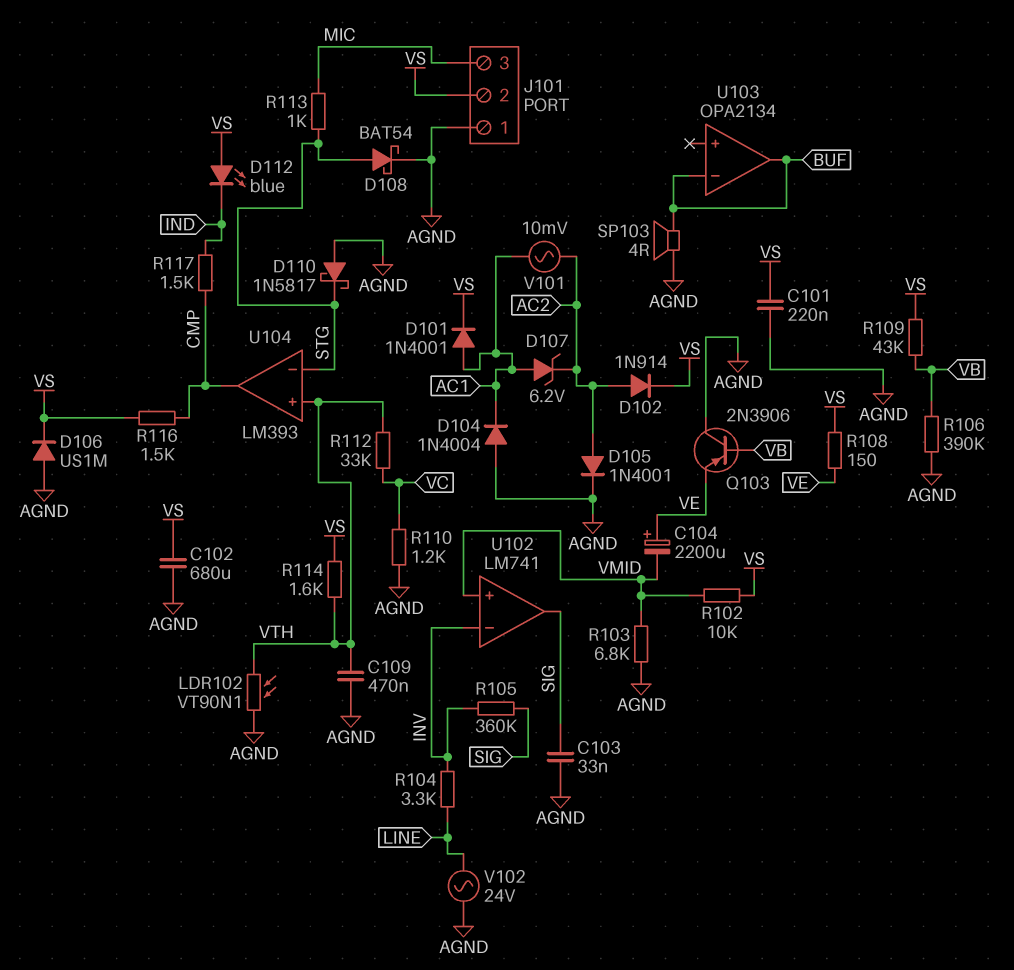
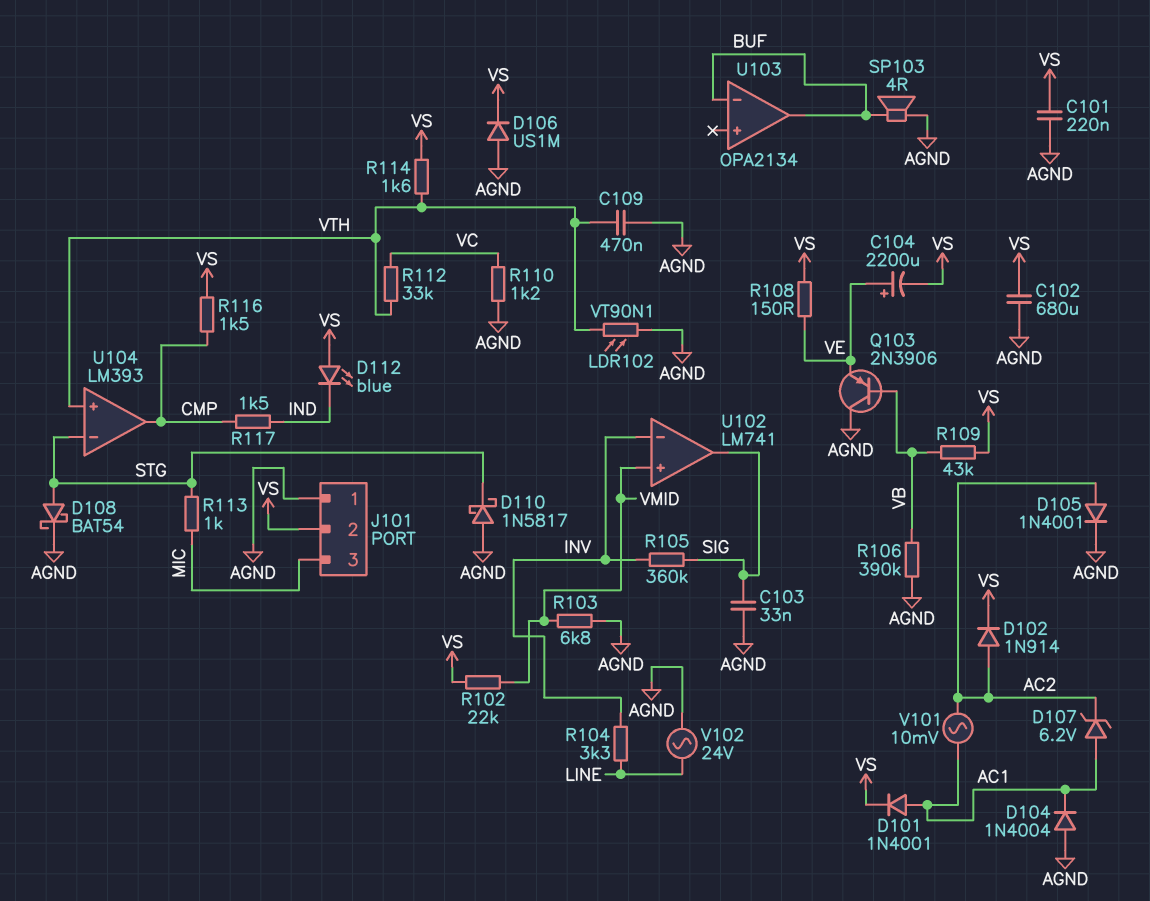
C104: 2200uF (plus VE, minus VMID) -> 2200uF (plus VE, minus VS)
R102: 10k (VMID, VS) -> 22k (VMID, VS)

